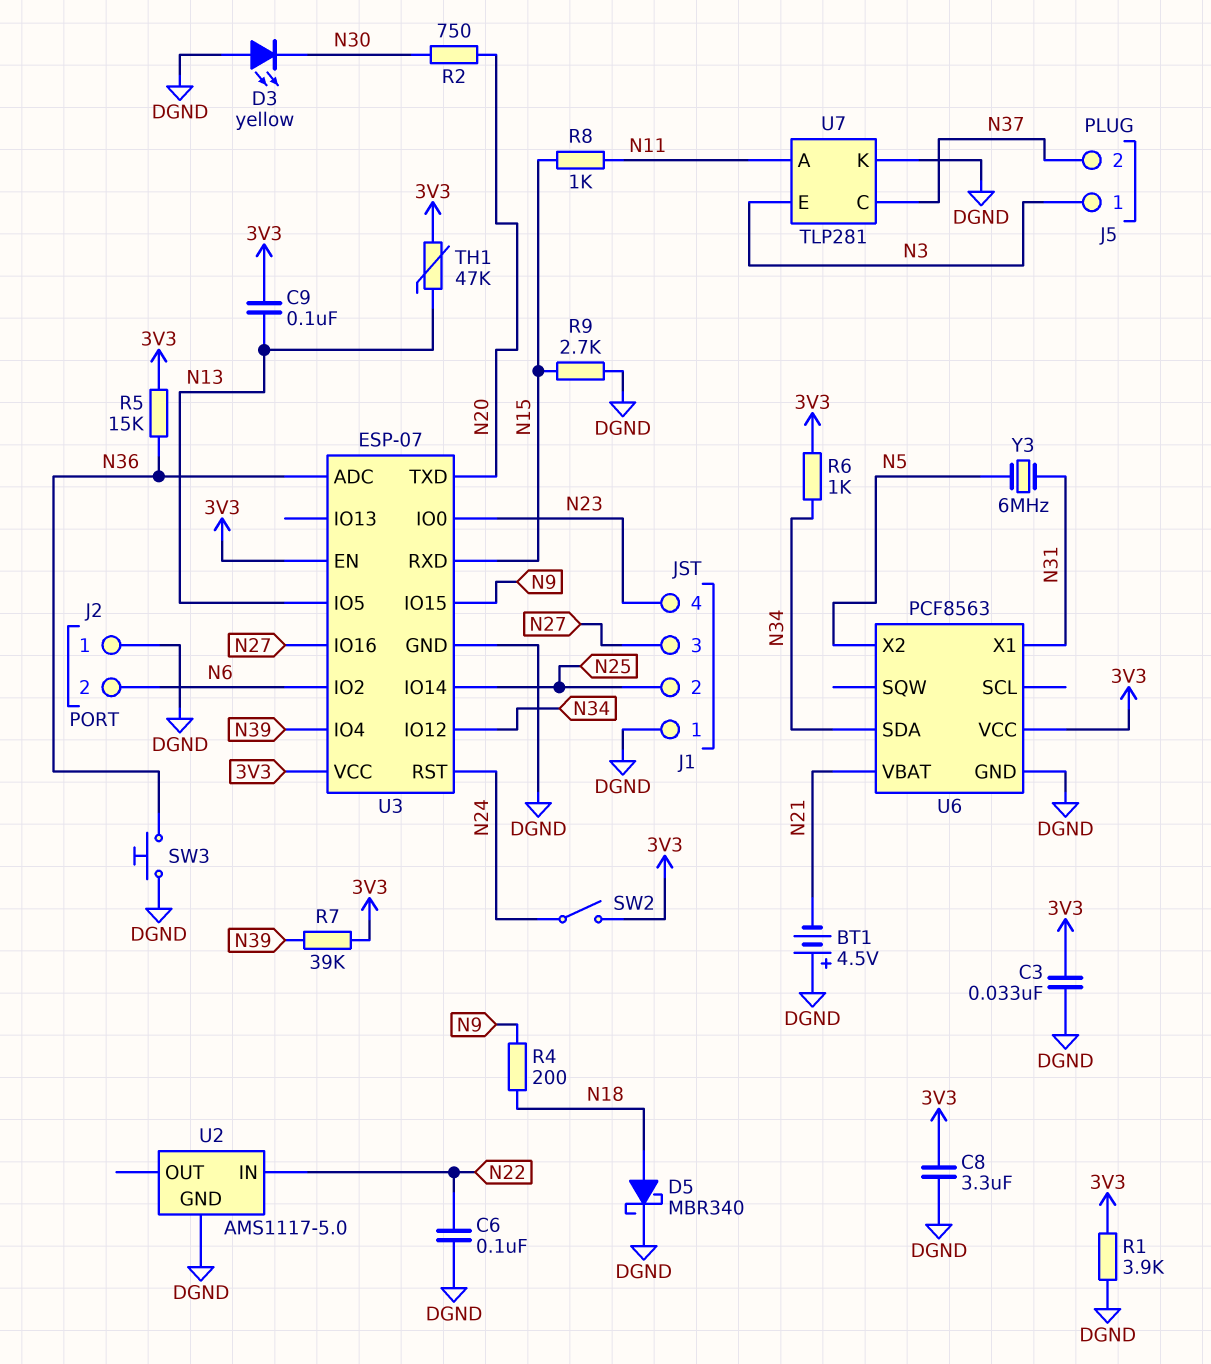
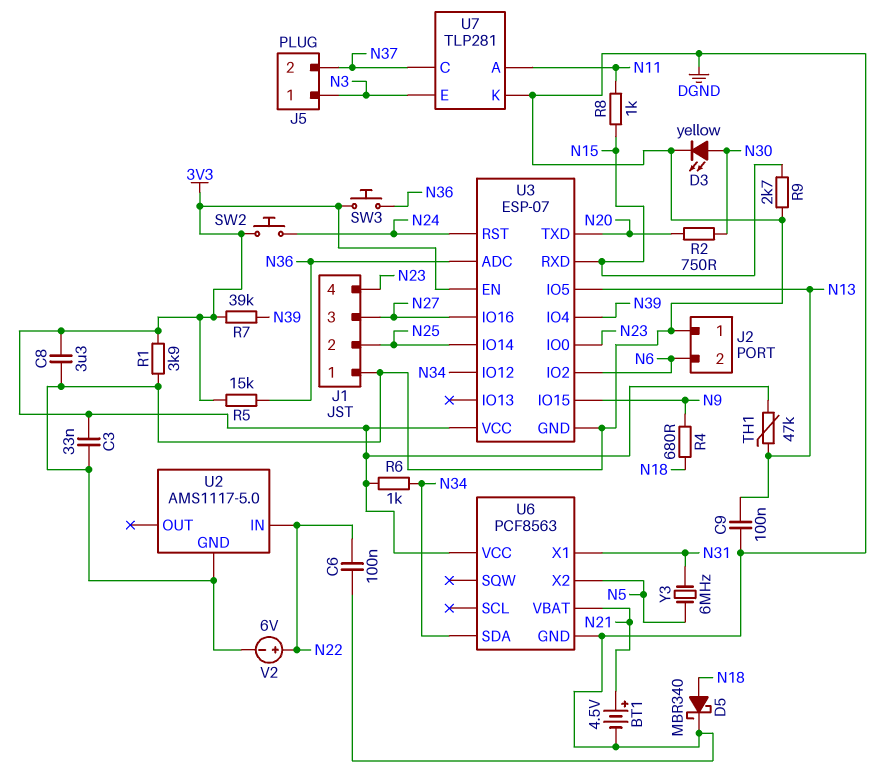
BT1: 4.5V (plus DGND, minus N21) -> 4.5V (plus N21, minus DGND)
C9: 100nF (3V3, N13) -> 100nF (DGND, N13)
D3: LED yellow (A DGND, K N30) -> LED yellow (A N30, K DGND)
R4: 200 (N9, N18) -> 680 (N9, N18)
SW2: switch (3V3, N24) -> button (3V3, N24)
SW3: button (DGND, N36) -> button (3V3, N36)
V2: none -> 6V (plus N22, minus DGND)

